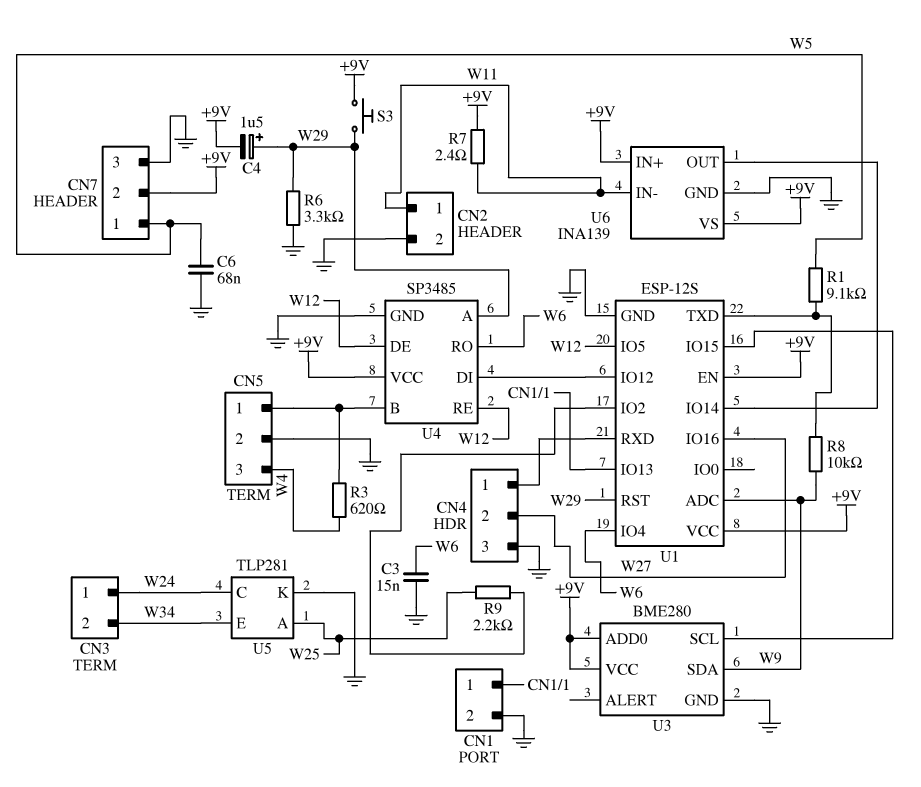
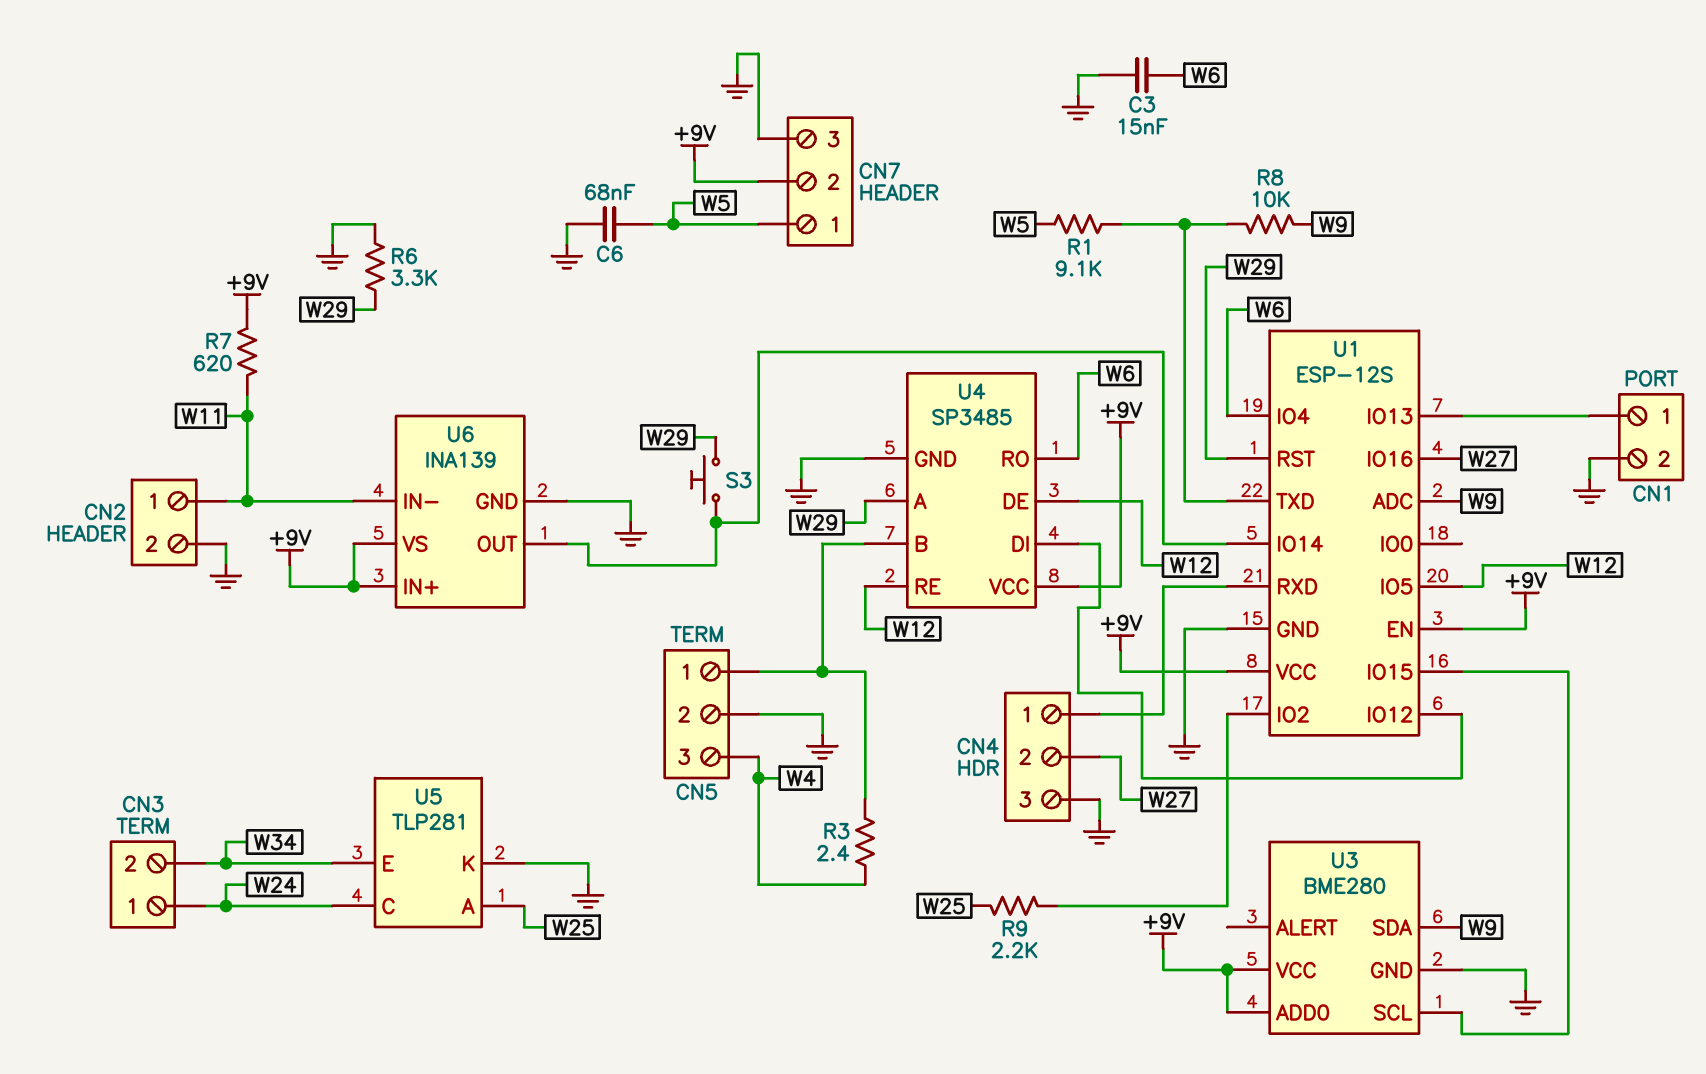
C4: 1.5uF (plus W29, minus +9V) -> none
R3: 620 (CN5/1, W4) -> 2.4 (CN5/1, W4)
R7: 2.4 (+9V, W11) -> 620 (+9V, W11)
S3: button (+9V, W29) -> button (U1/IO14, W29)

